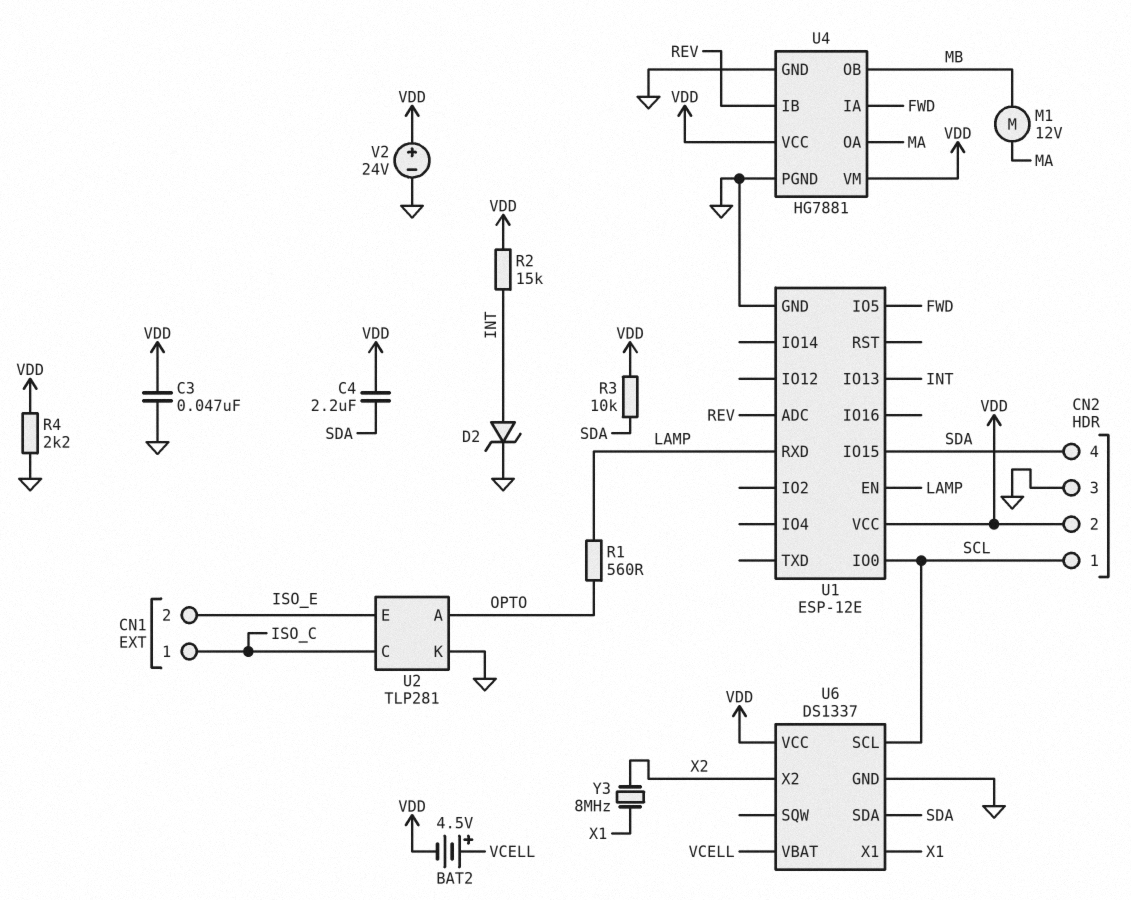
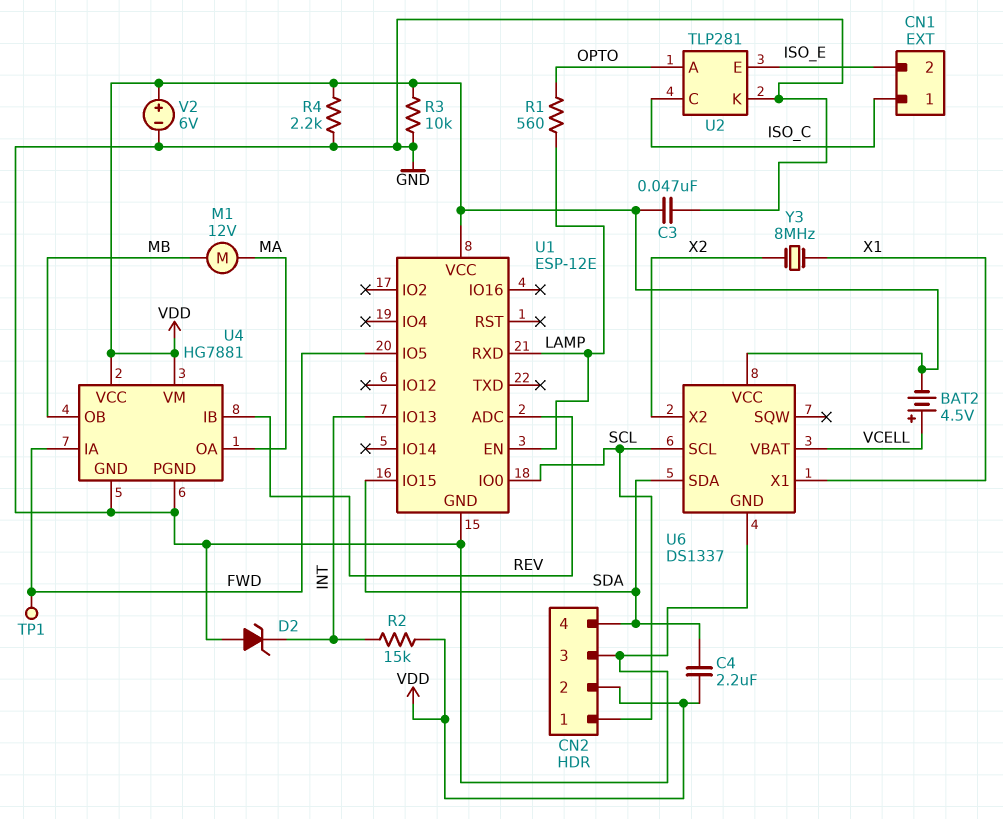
D2: zener (A INT, K GND) -> zener (A GND, K INT)
R3: 10k (SDA, VDD) -> 10k (GND, VDD)
TP1: none -> test point (FWD)
V2: 24V (plus VDD, minus GND) -> 6V (plus VDD, minus GND)

